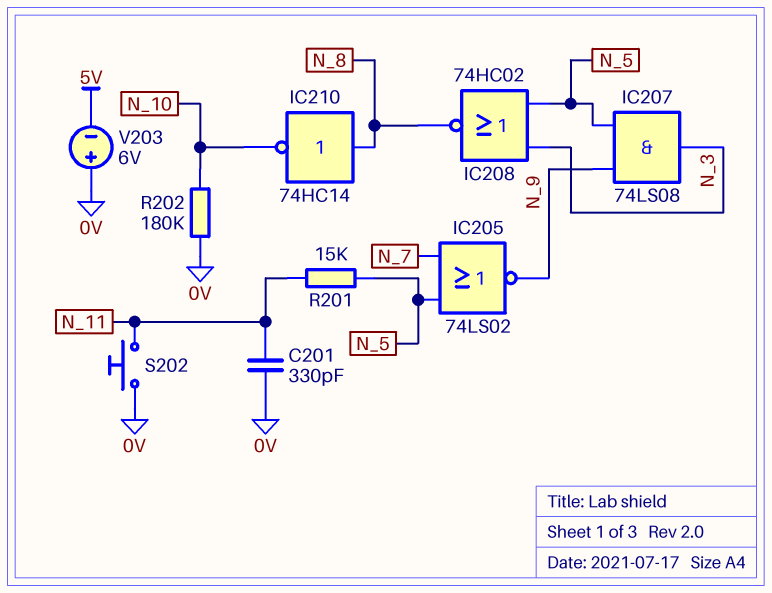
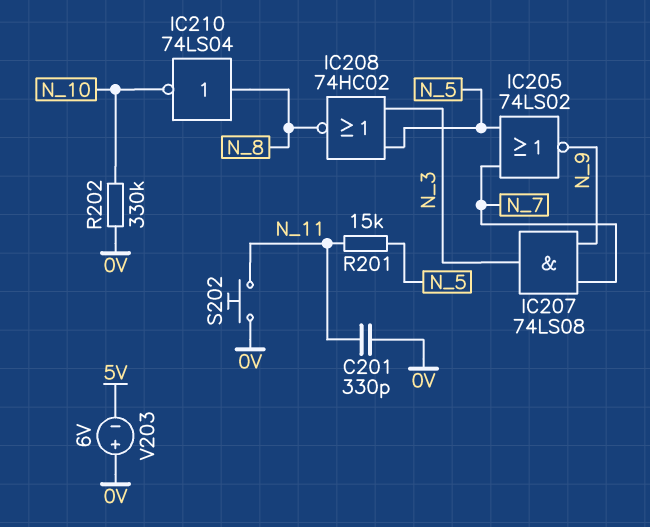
IC207: AND 74LS08 (in N_5, in N_9, out N_3) -> AND 74LS08 (in N_7, in N_9, out N_3)
IC210: NOT 74HC14 (in N_8, out N_10) -> NOT 74LS04 (in N_8, out N_10)
R202: 180k (0V, N_10) -> 330k (0V, N_10)

